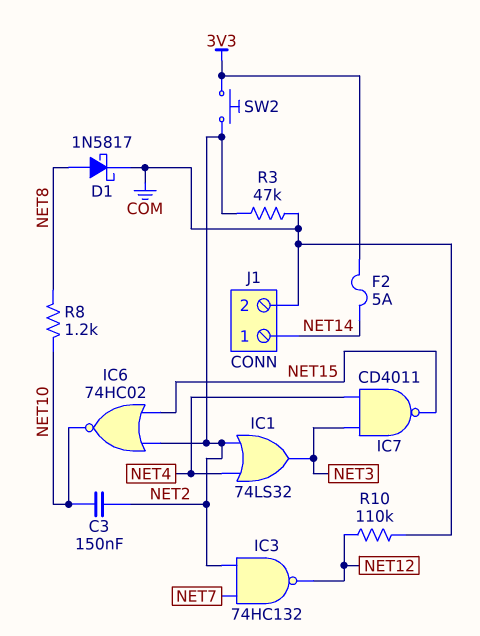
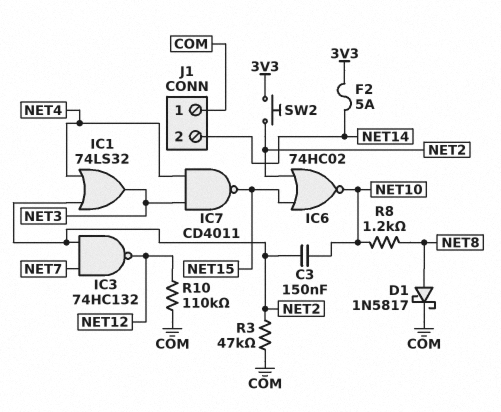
J1 pin 1: NET14 -> COM
J1 pin 2: COM -> NET14

